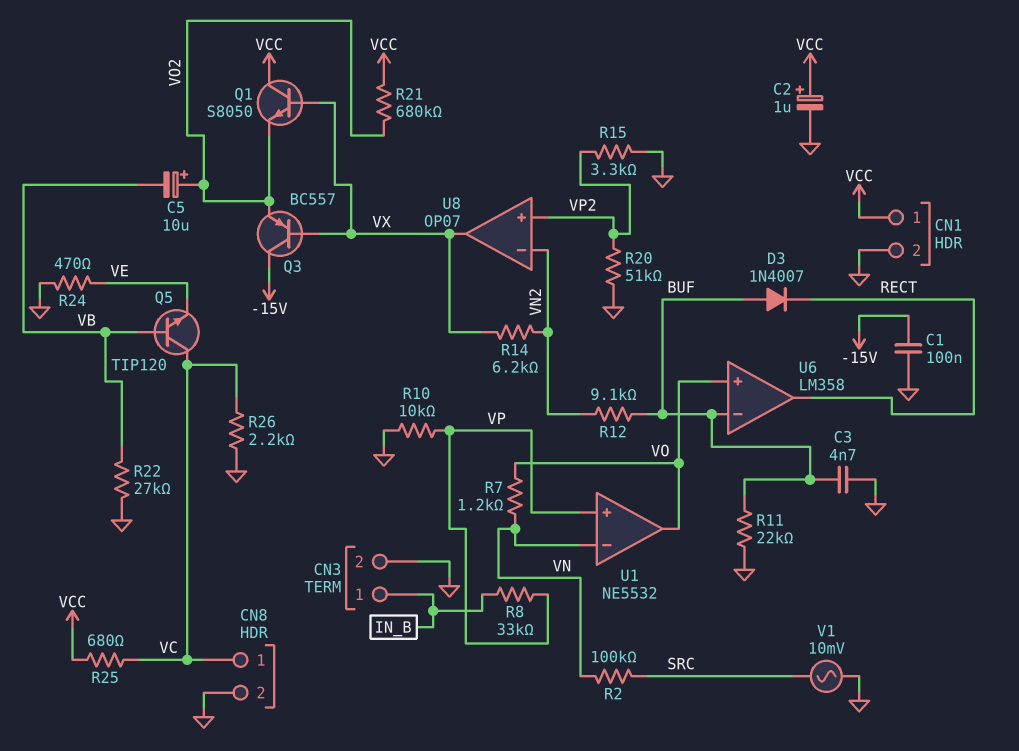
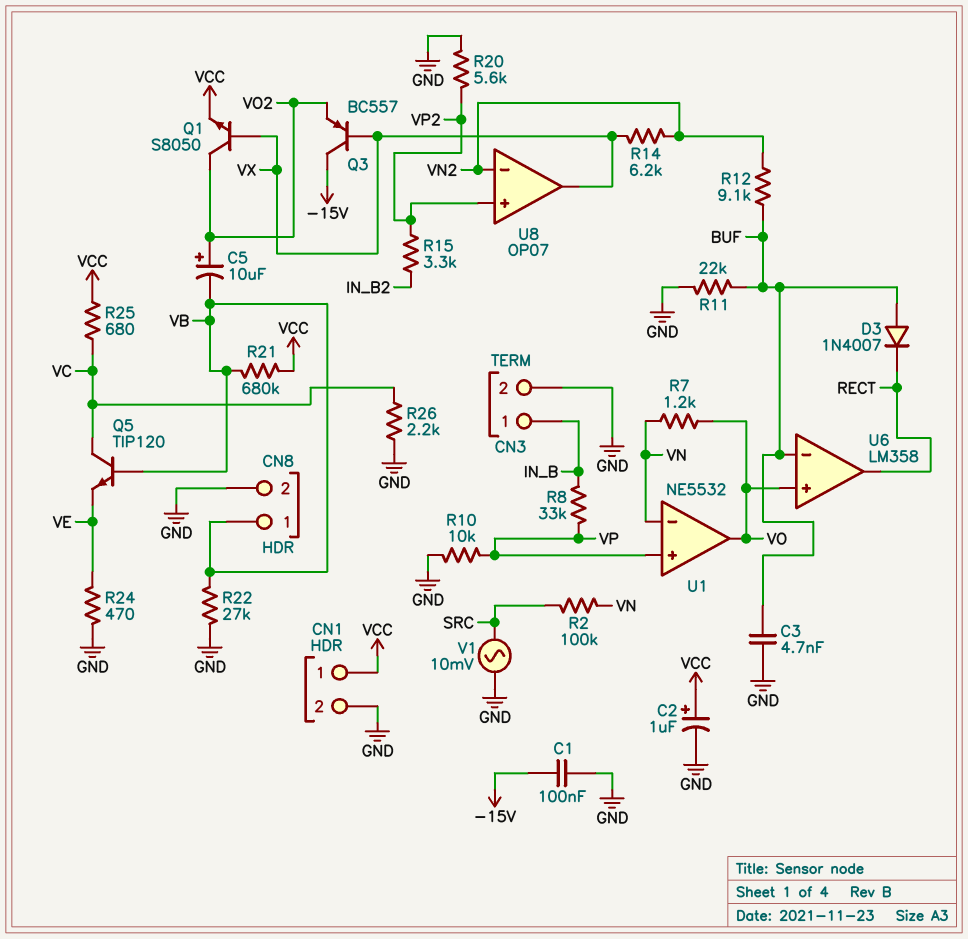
CN8 pin 1: VC -> VB
Q1: NPN S8050 (B VX, C VCC, E VO2) -> NPN S8050 (B VX, C VO2, E VCC)
R15: 3.3k (GND, VP2) -> 3.3k (IN_B2, VP2)
R20: 51k (GND, VP2) -> 5.6k (GND, VP2)
R21: 680k (VCC, VO2) -> 680k (VB, VCC)

